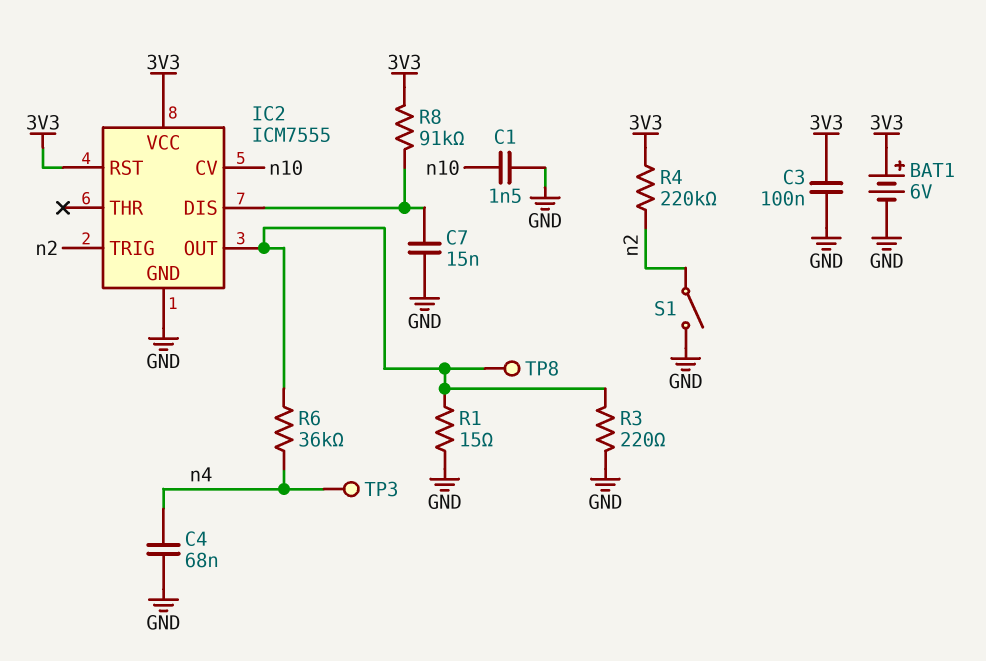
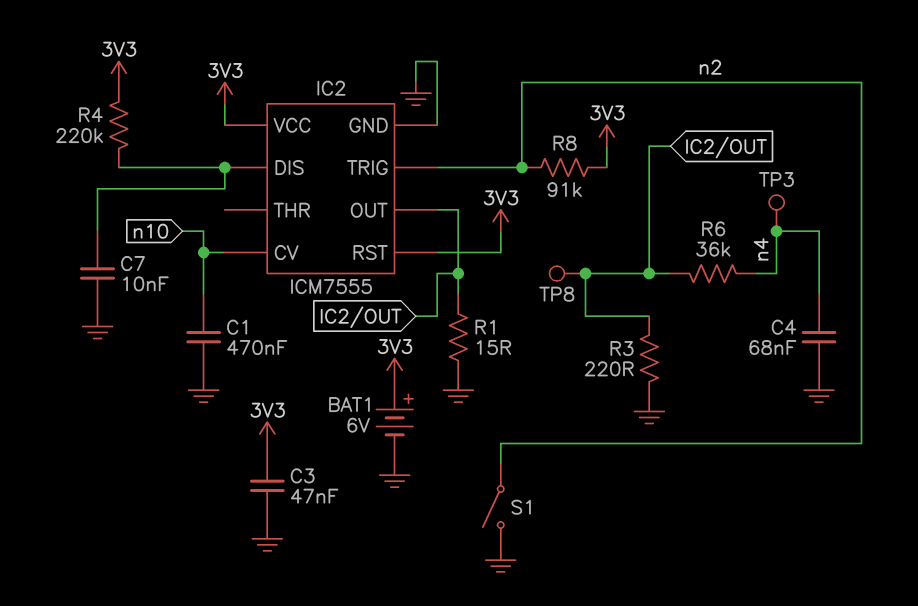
C1: 1.5nF (GND, n10) -> 470nF (GND, n10)
C3: 100nF (3V3, GND) -> 47nF (3V3, GND)
C7: 15nF (GND, IC2/DIS) -> 10nF (GND, IC2/DIS)
R4: 220k (3V3, n2) -> 220k (3V3, IC2/DIS)
R8: 91k (3V3, IC2/DIS) -> 91k (3V3, n2)

